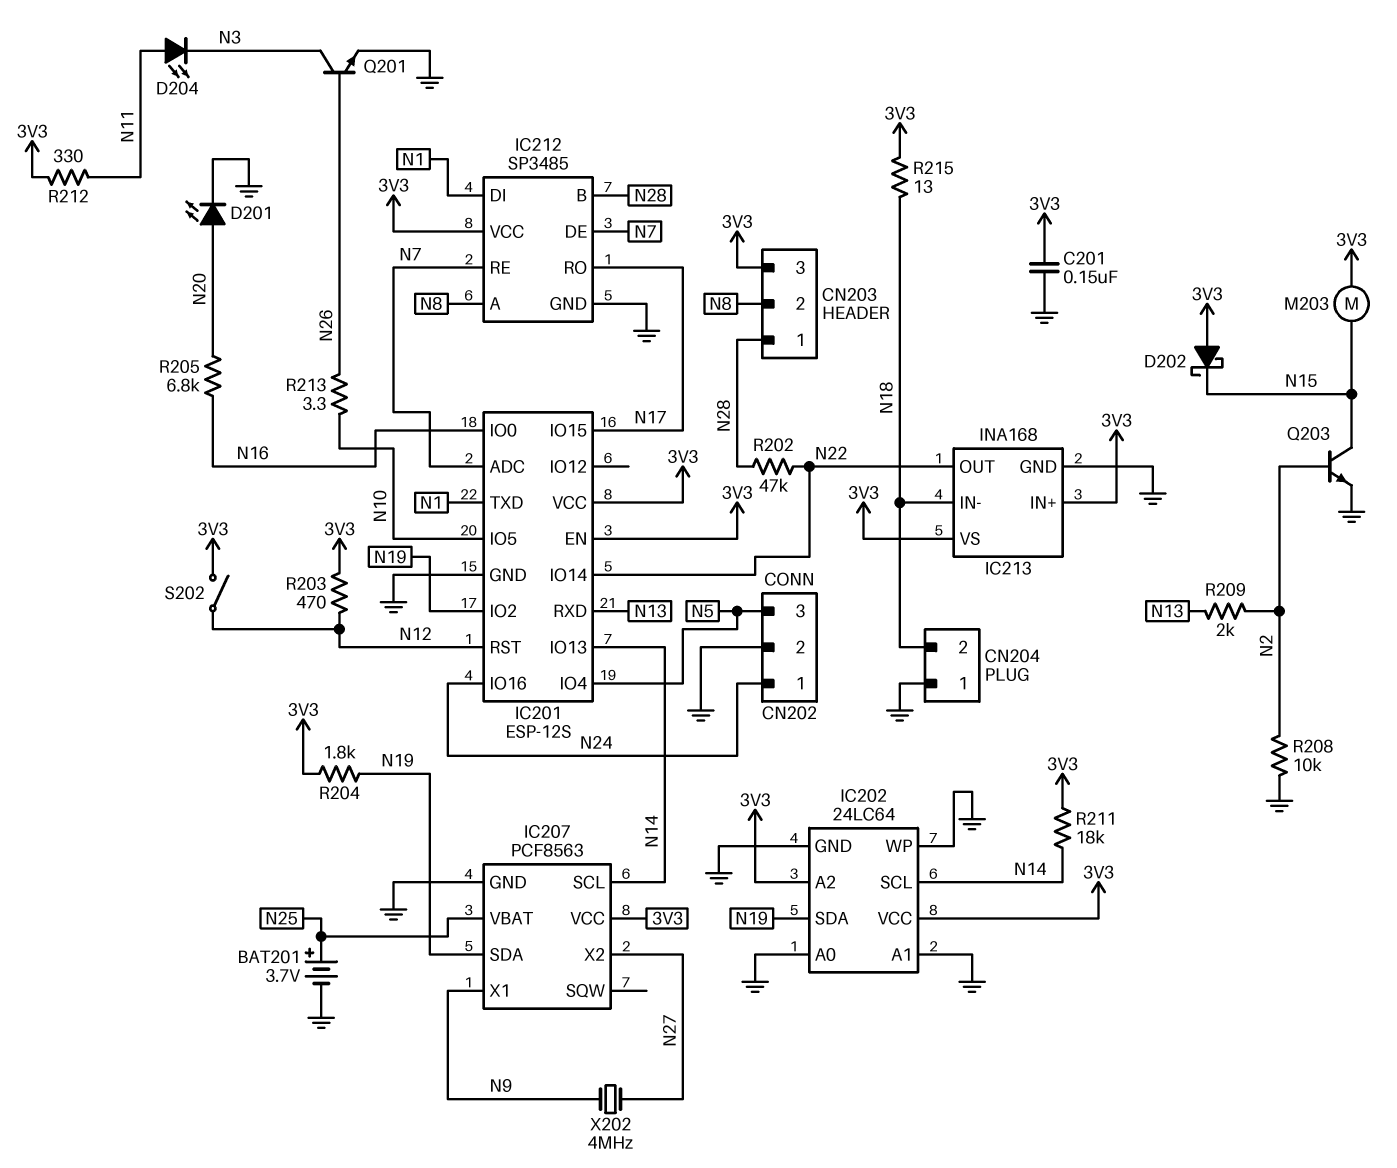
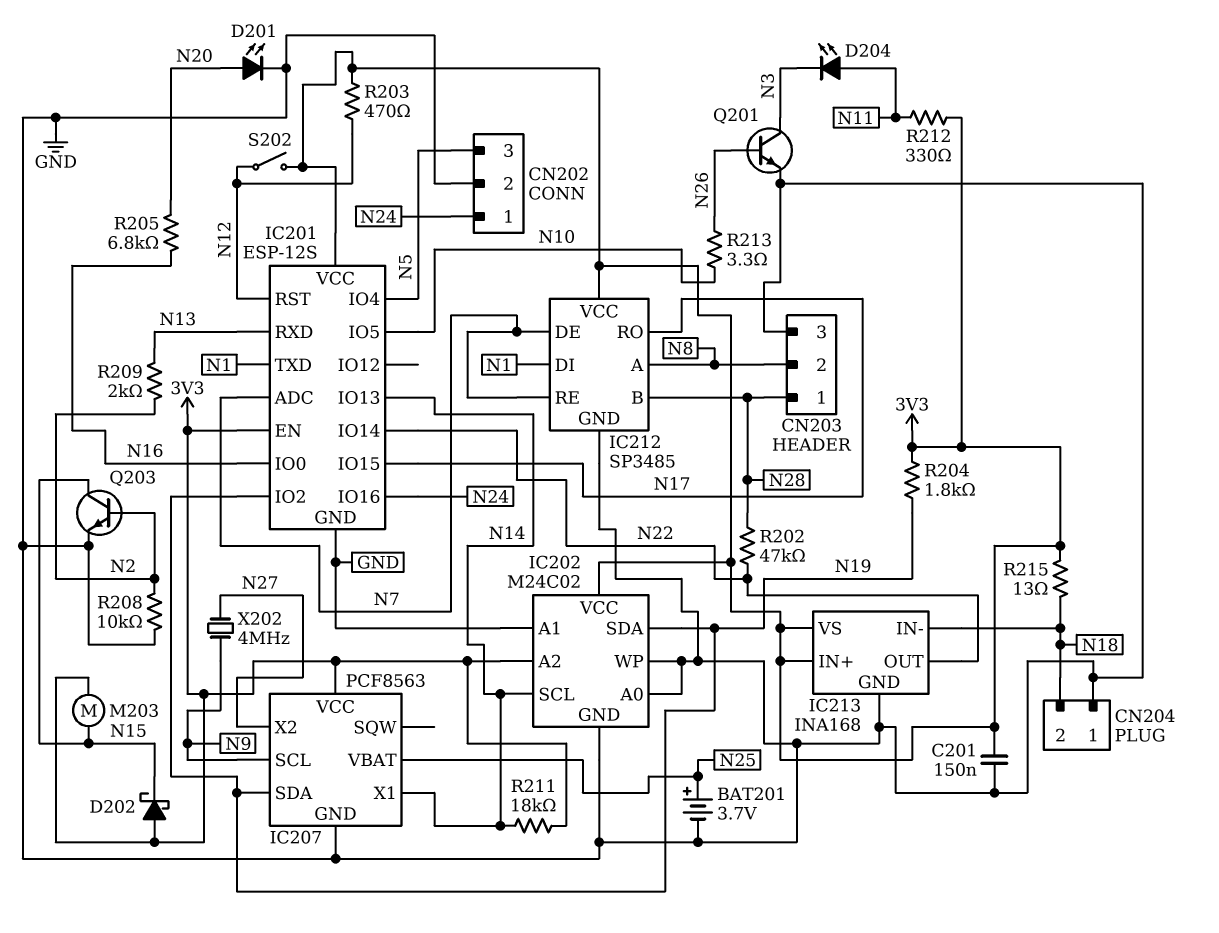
CN203 pin 3: 3V3 -> GND
IC202: 24LC64 -> M24C02
IC207 pin SCL: N14 -> N9
IC207 pin X1: N9 -> N14

